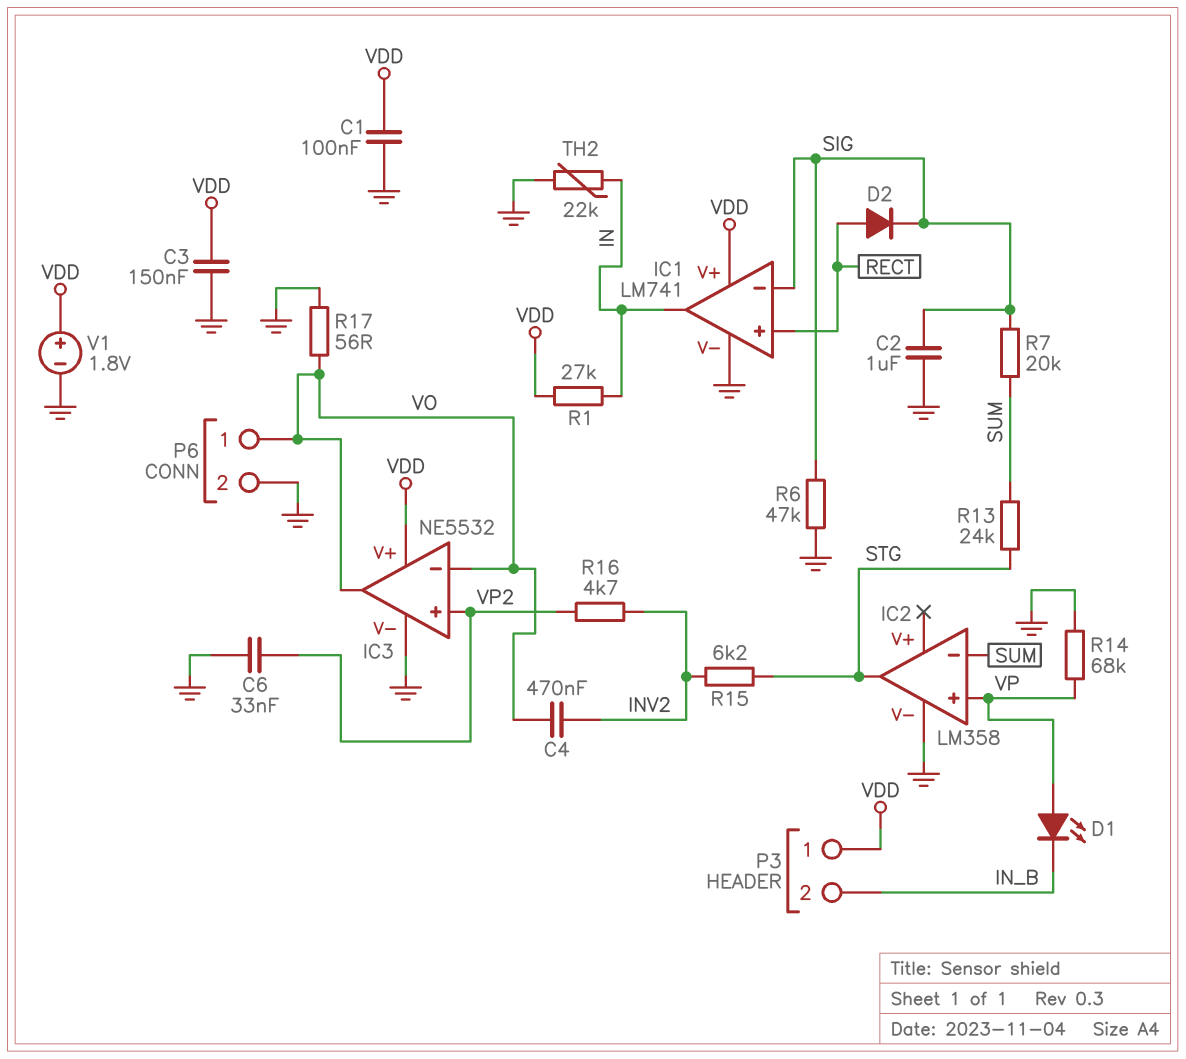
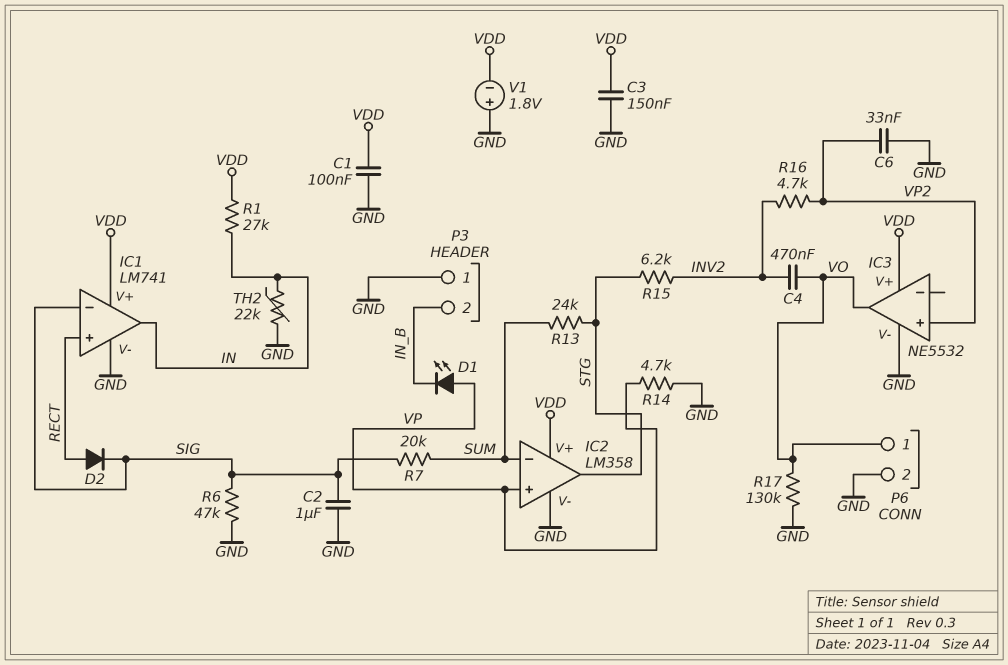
IC2 pin V+: none -> VDD
IC3 pin in-: VO -> none
P3 pin 1: VDD -> GND
R14: 68k (GND, VP) -> 4.7k (GND, VP)
R17: 56 (GND, VO) -> 130k (GND, VO)
V1: 1.8V (plus VDD, minus GND) -> 1.8V (plus GND, minus VDD)

